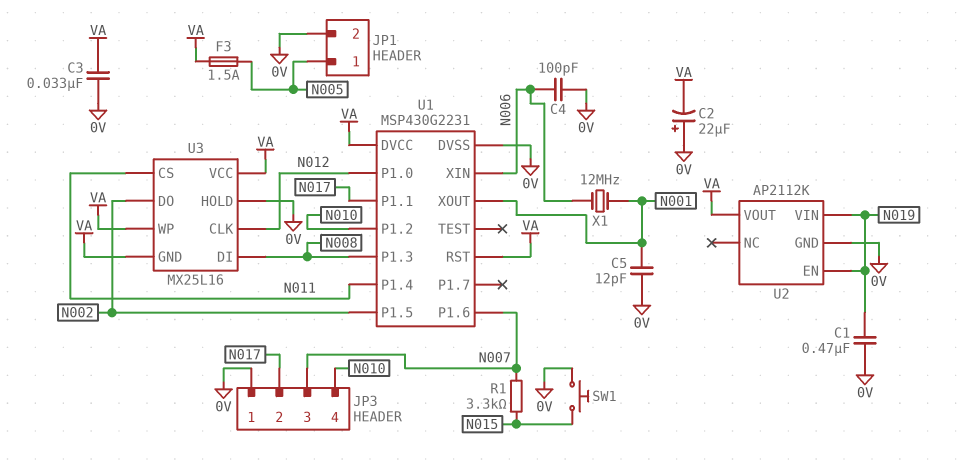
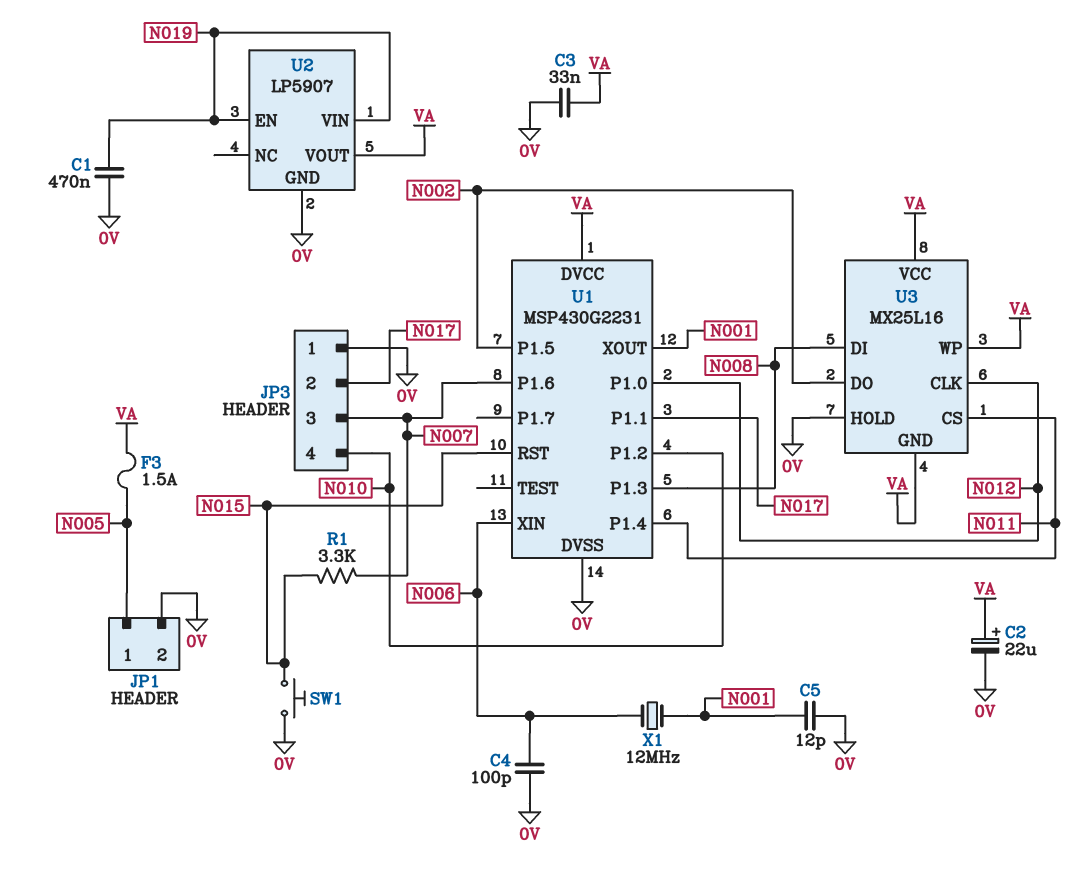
C2: 22uF (plus 0V, minus VA) -> 22uF (plus VA, minus 0V)
U1 pin RST: VA -> N015
U2: AP2112K -> LP5907

